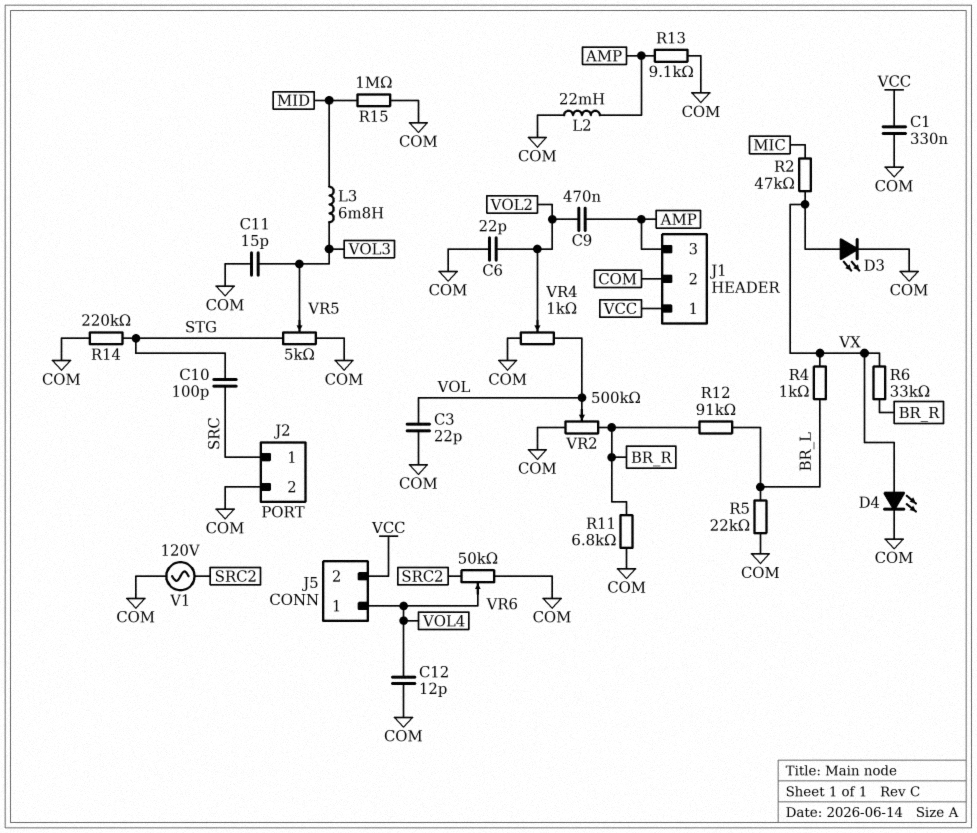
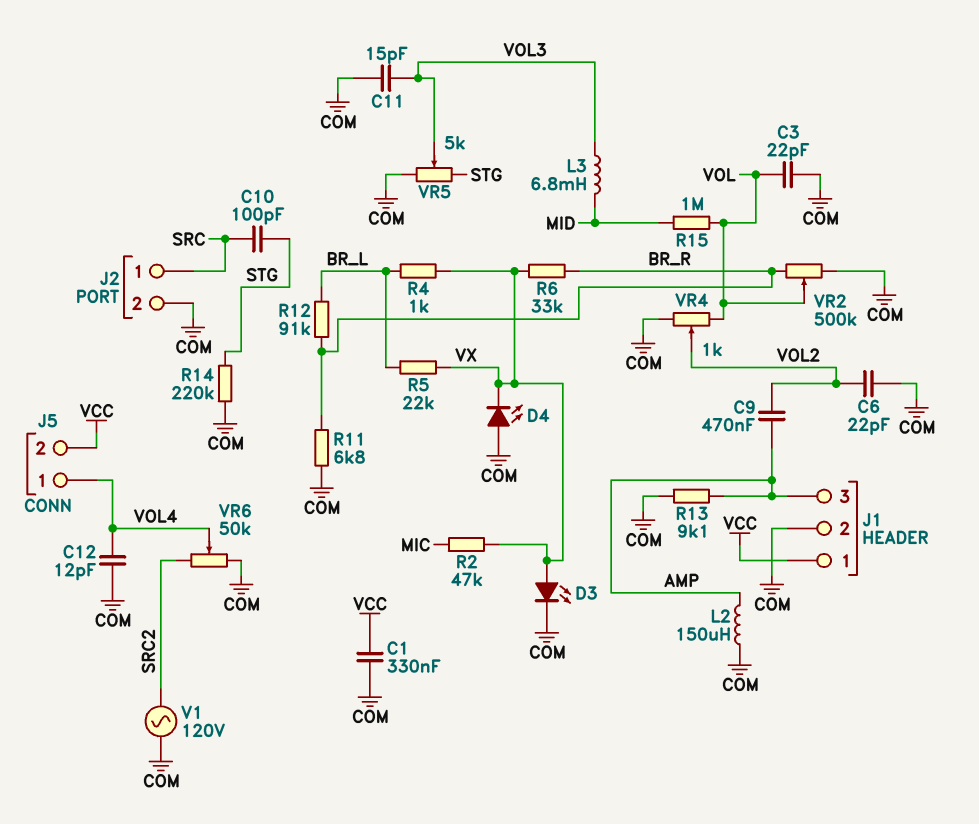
D4: LED (A VX, K COM) -> LED (A COM, K VX)
L2: 22mH (AMP, COM) -> 150uH (AMP, COM)
R5: 22k (BR_L, COM) -> 22k (BR_L, VX)
R15: 1M (COM, MID) -> 1M (MID, VOL)

